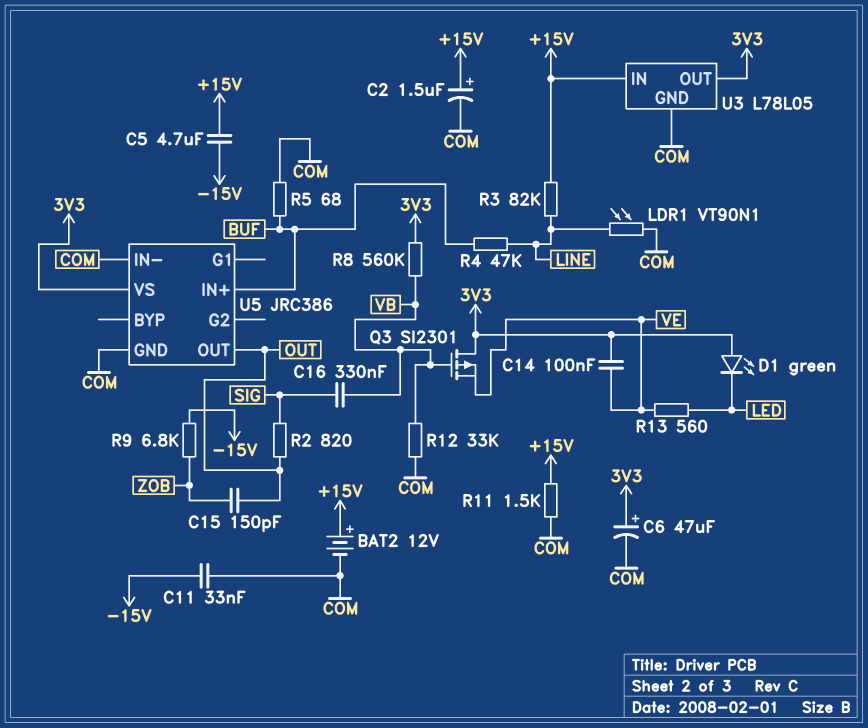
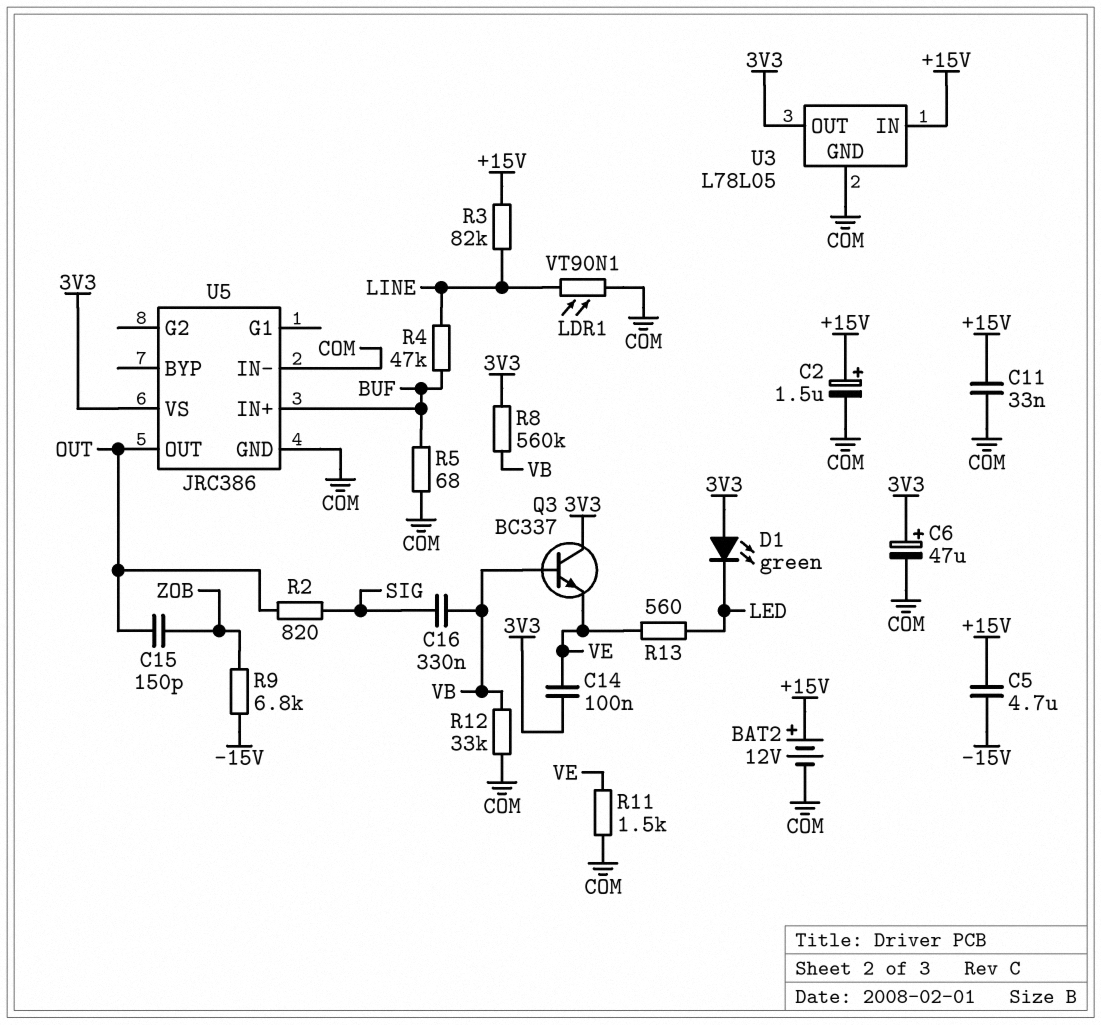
C11: 33nF (-15V, COM) -> 33nF (+15V, COM)
Q3: PMOS SI2301 (G VB, D 3V3, S VE) -> NPN BC337 (B VB, C 3V3, E VE)
R11: 1.5k (+15V, COM) -> 1.5k (COM, VE)

